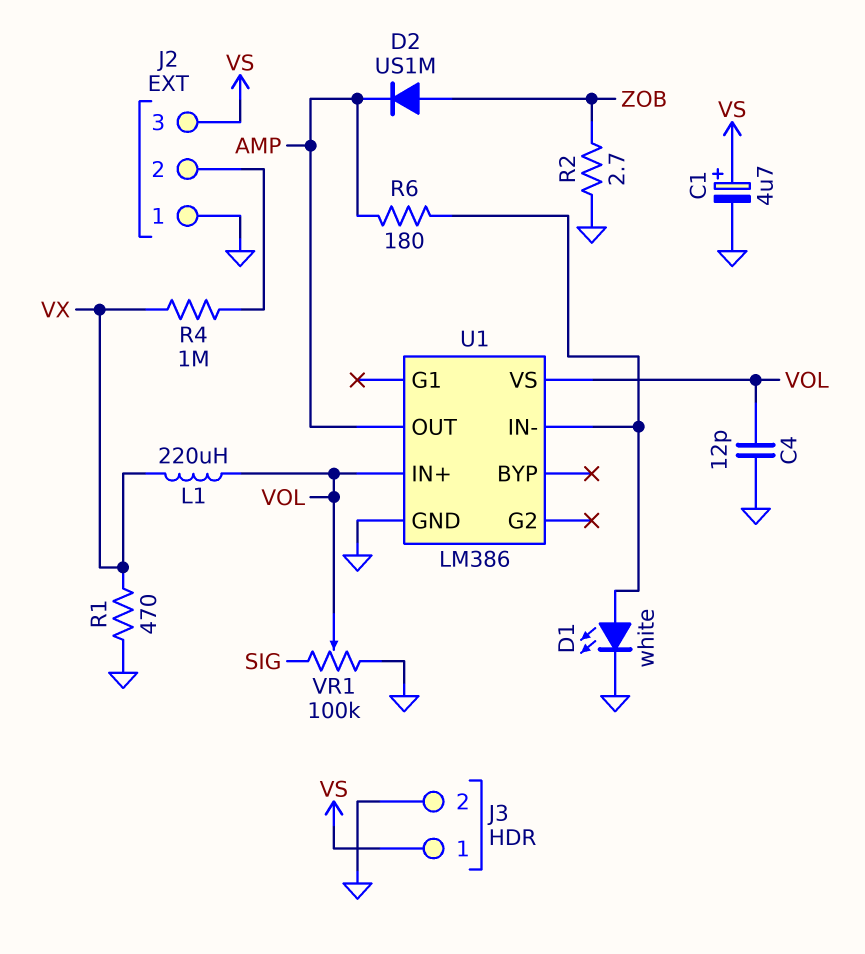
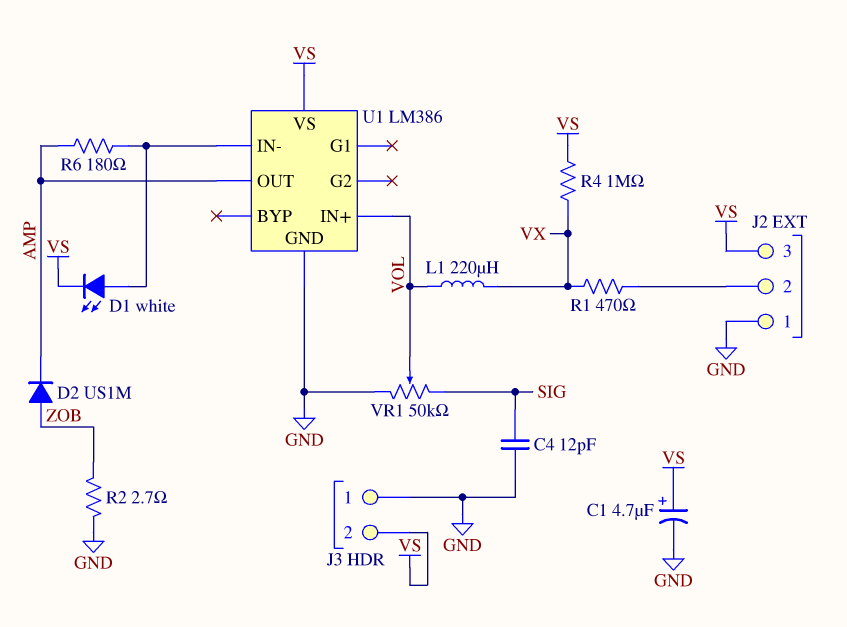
C4: 12pF (GND, VOL) -> 12pF (GND, SIG)
D1: LED white (A U1/IN-, K GND) -> LED white (A U1/IN-, K VS)
J3 pin 1: VS -> GND
J3 pin 2: GND -> VS
R1: 470 (GND, VX) -> 470 (J2/2, VX)
R4: 1M (J2/2, VX) -> 1M (VS, VX)
U1 pin VS: VOL -> VS
VR1: 100k (GND, SIG, wiper VOL) -> 50k (GND, SIG, wiper VOL)

